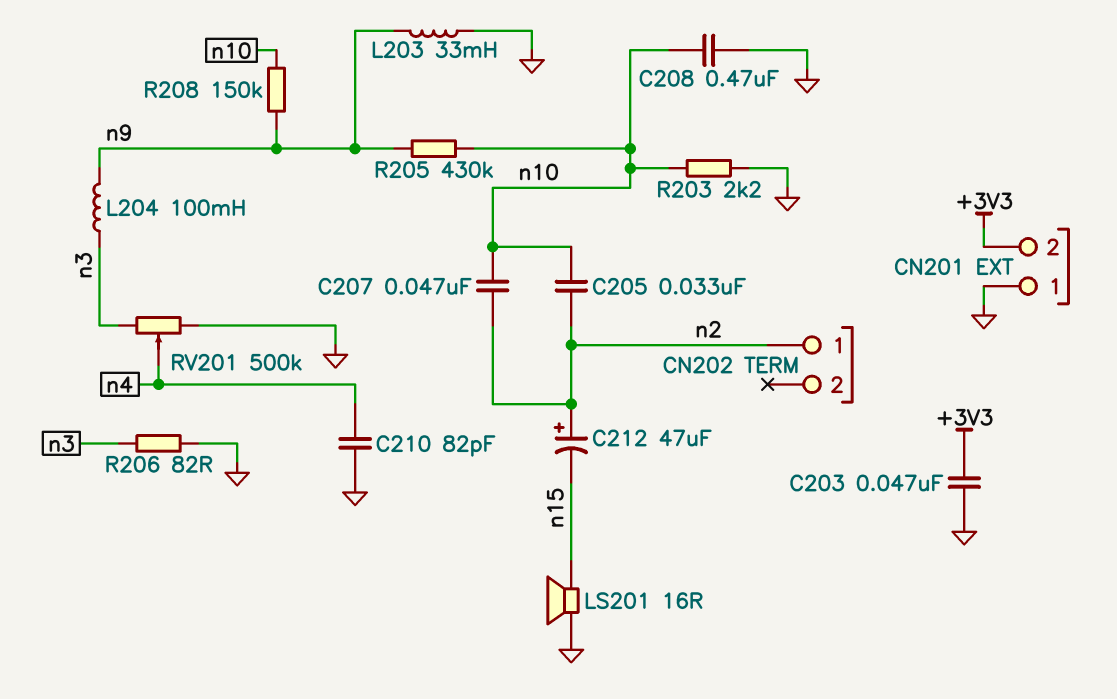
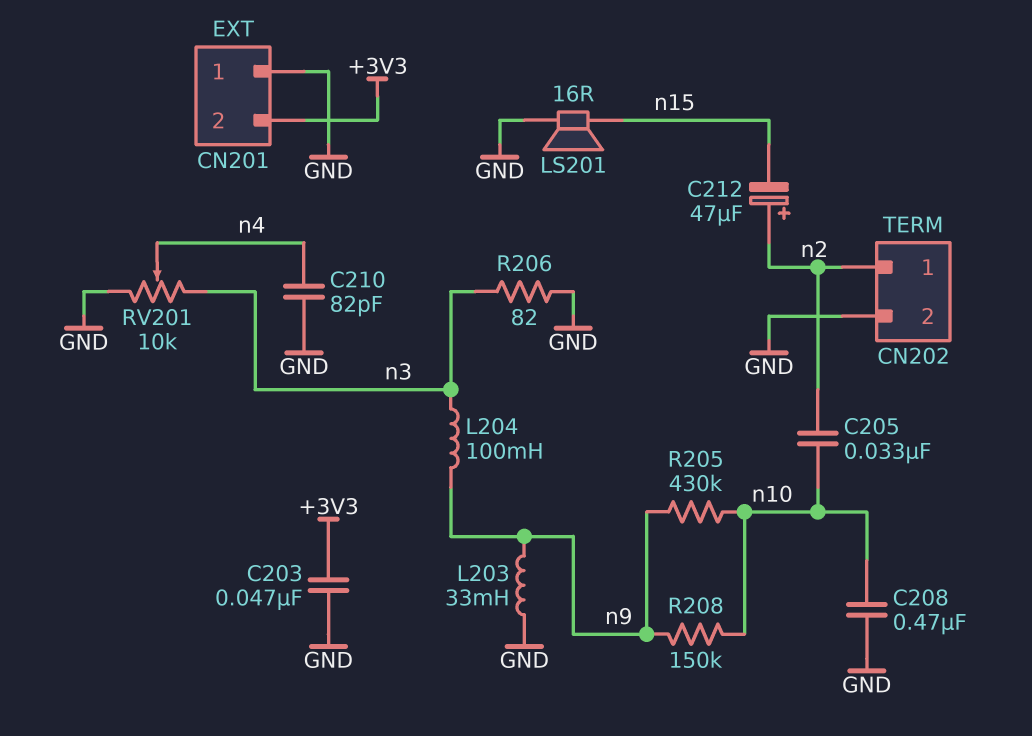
C207: 47nF (n2, n10) -> none
CN202 pin 2: none -> GND
R203: 2.2k (GND, n10) -> none
RV201: 500k (GND, n3, wiper n4) -> 10k (GND, n3, wiper n4)

